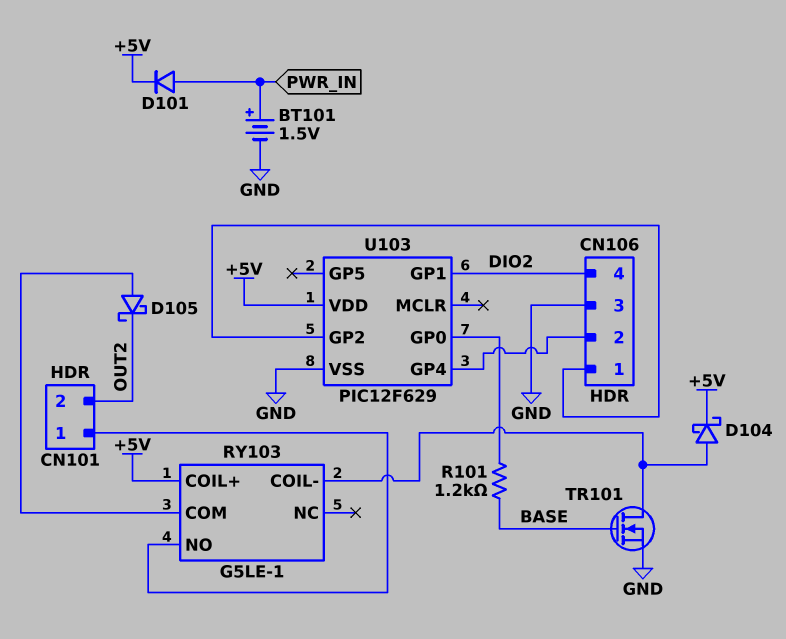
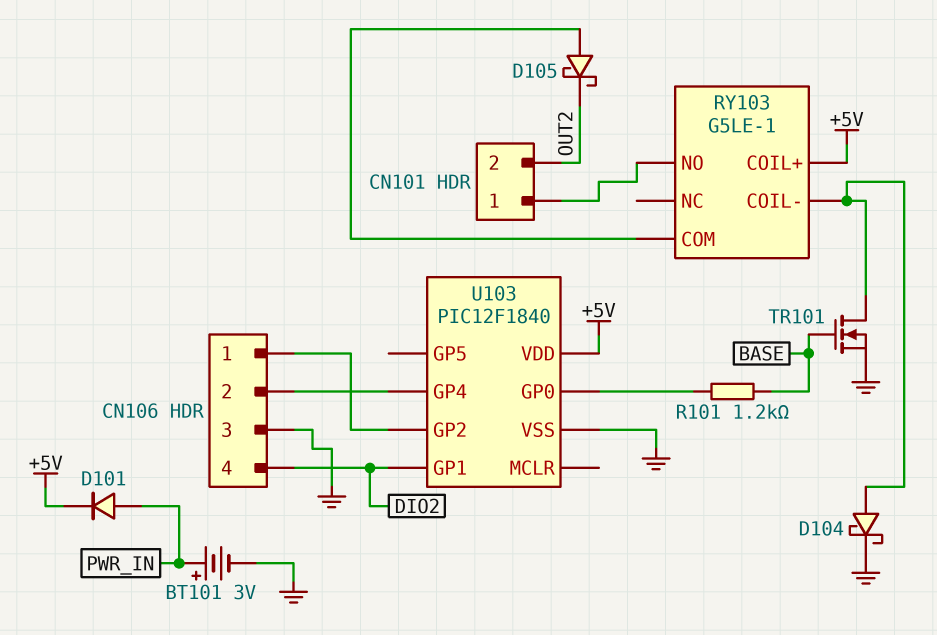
BT101: 1.5V (plus PWR_IN, minus GND) -> 3V (plus PWR_IN, minus GND)
D104: schottky (A RY103/COIL-, K +5V) -> schottky (A RY103/COIL-, K GND)
U103: PIC12F629 -> PIC12F1840

